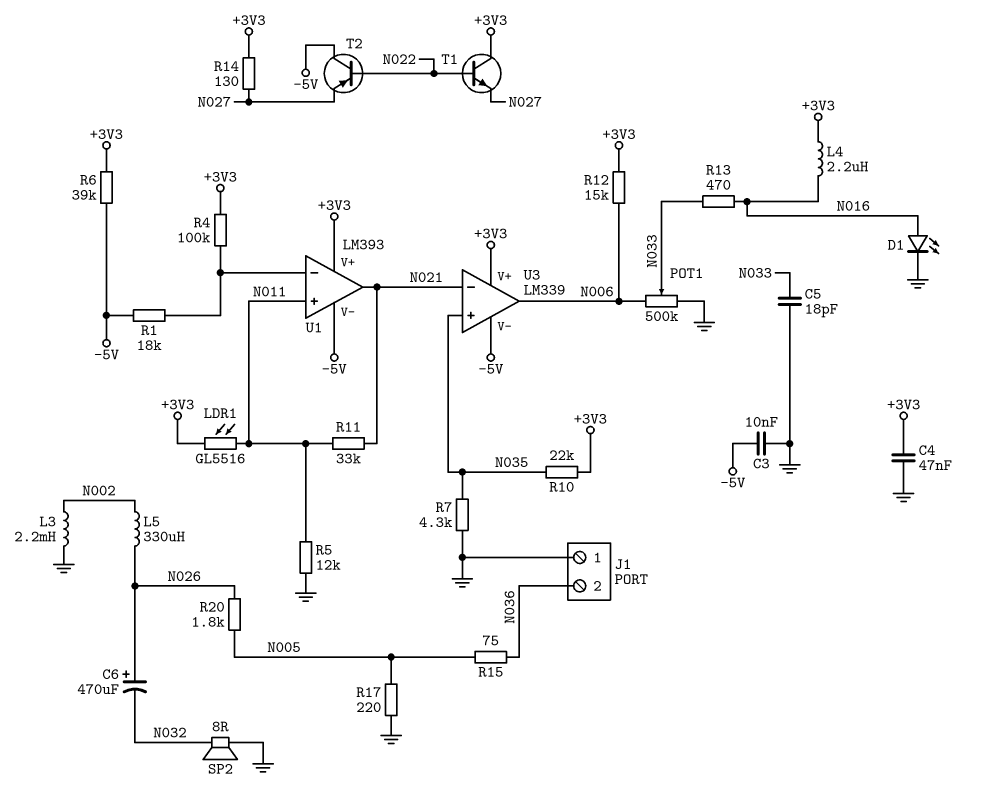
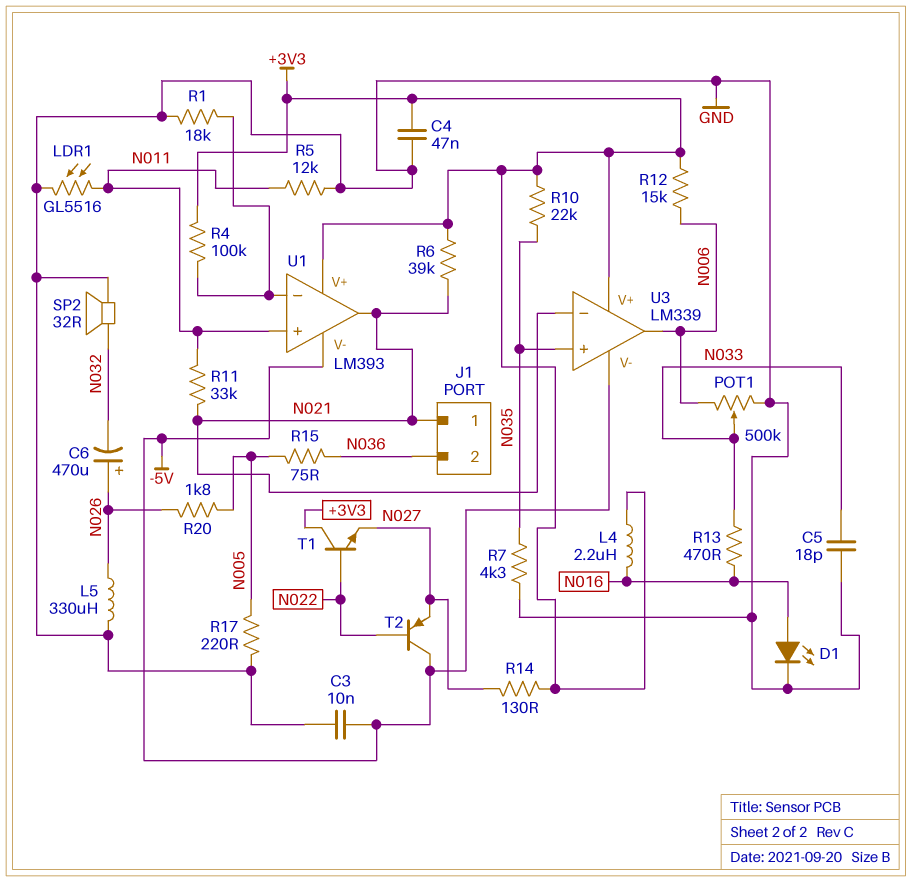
J1 pin 1: GND -> N021
L3: 2.2mH (GND, N002) -> none
L5: 330uH (N002, N026) -> 330uH (GND, N026)
LDR1: GL5516 (+3V3, N011) -> GL5516 (GND, N011)
R1: 18k (-5V, U1/in-) -> 18k (GND, U1/in-)
R6: 39k (+3V3, -5V) -> 39k (+3V3, N021)
SP2: speaker 8R (GND, N032) -> speaker 32R (GND, N032)

